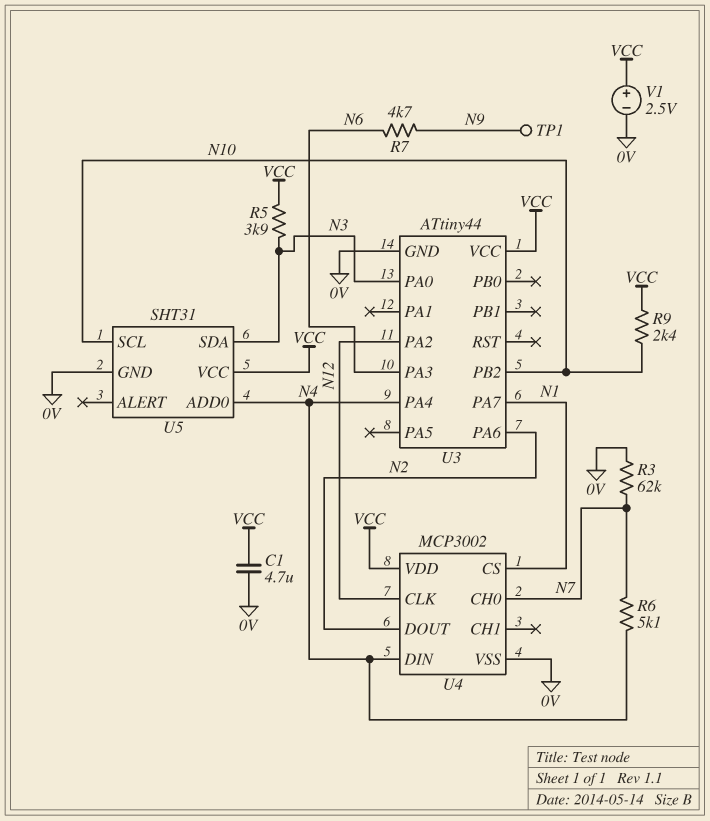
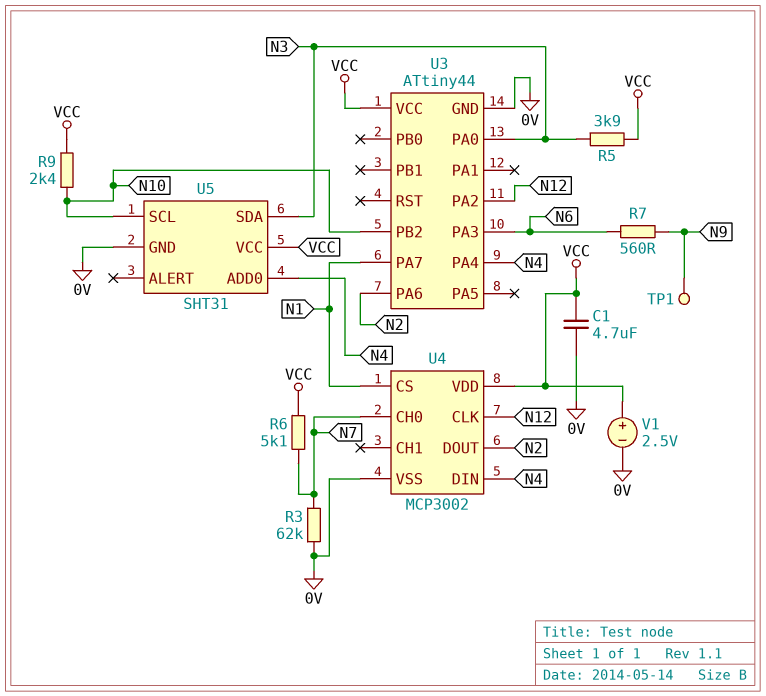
R6: 5.1k (N4, N7) -> 5.1k (N7, VCC)
R7: 4.7k (N6, N9) -> 560 (N6, N9)

